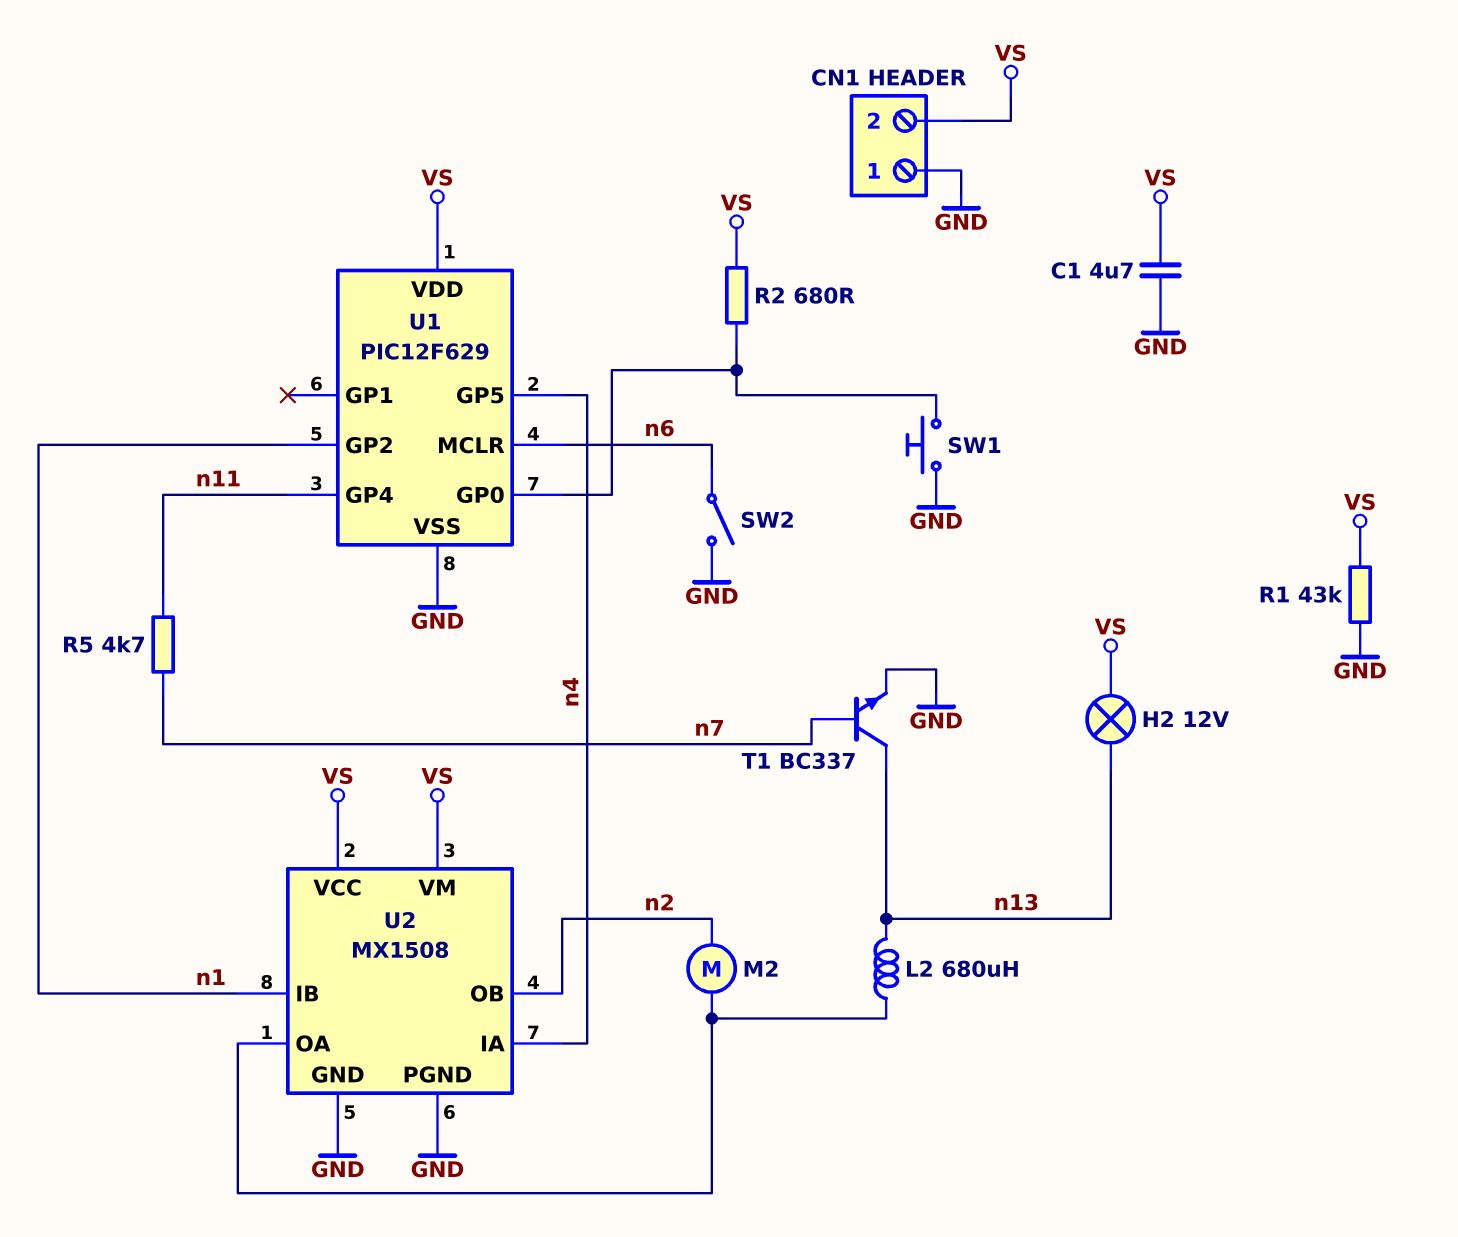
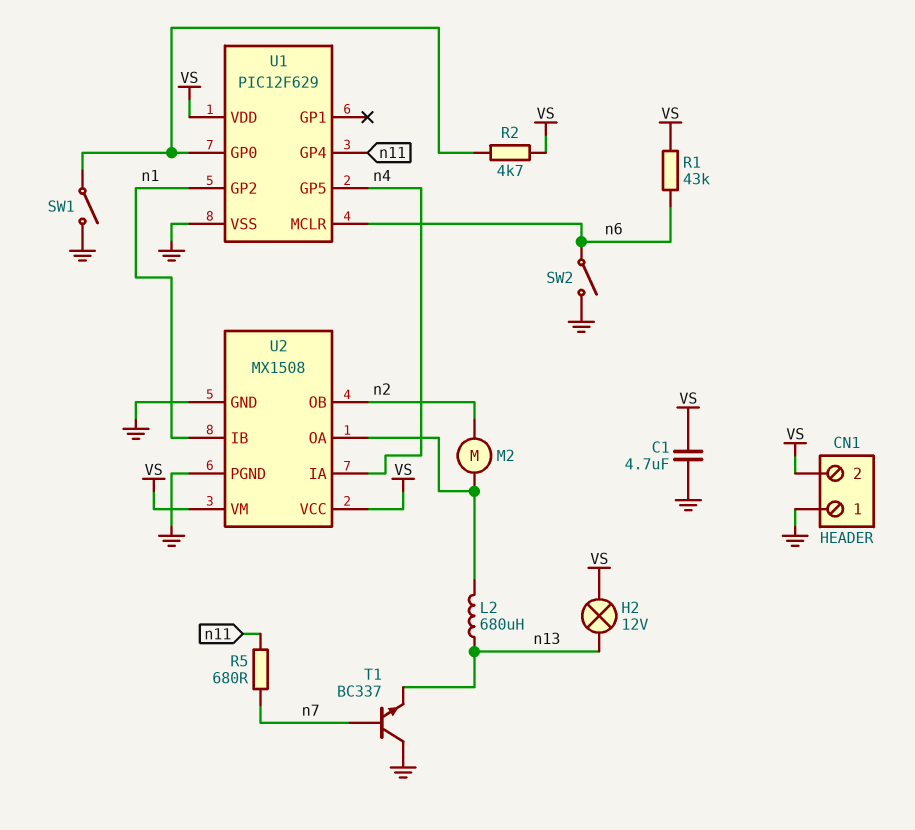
R1: 43k (GND, VS) -> 43k (VS, n6)
R2: 680 (U1/GP0, VS) -> 4.7k (U1/GP0, VS)
R5: 4.7k (n7, n11) -> 680 (n7, n11)
SW1: button (GND, U1/GP0) -> switch (GND, U1/GP0)
T1: NPN BC337 (B n7, C n13, E GND) -> NPN BC337 (B n7, C GND, E n13)

